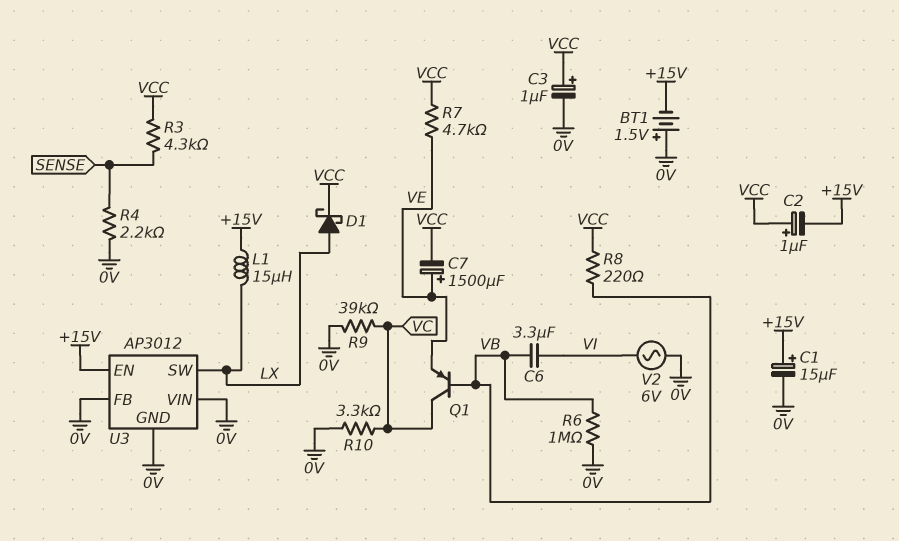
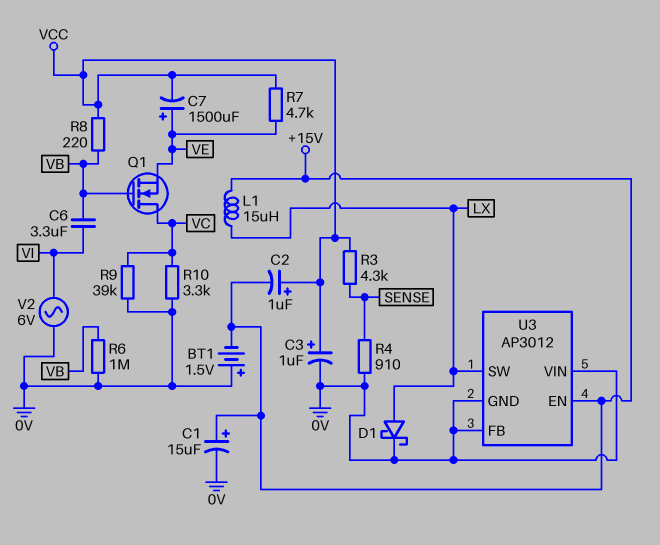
D1: schottky (A LX, K VCC) -> schottky (A LX, K 0V)
Q1: PNP (B VB, C VC, E VE) -> NMOS (G VB, D VC, S VE)
R4: 2.2k (0V, SENSE) -> 910 (0V, SENSE)

